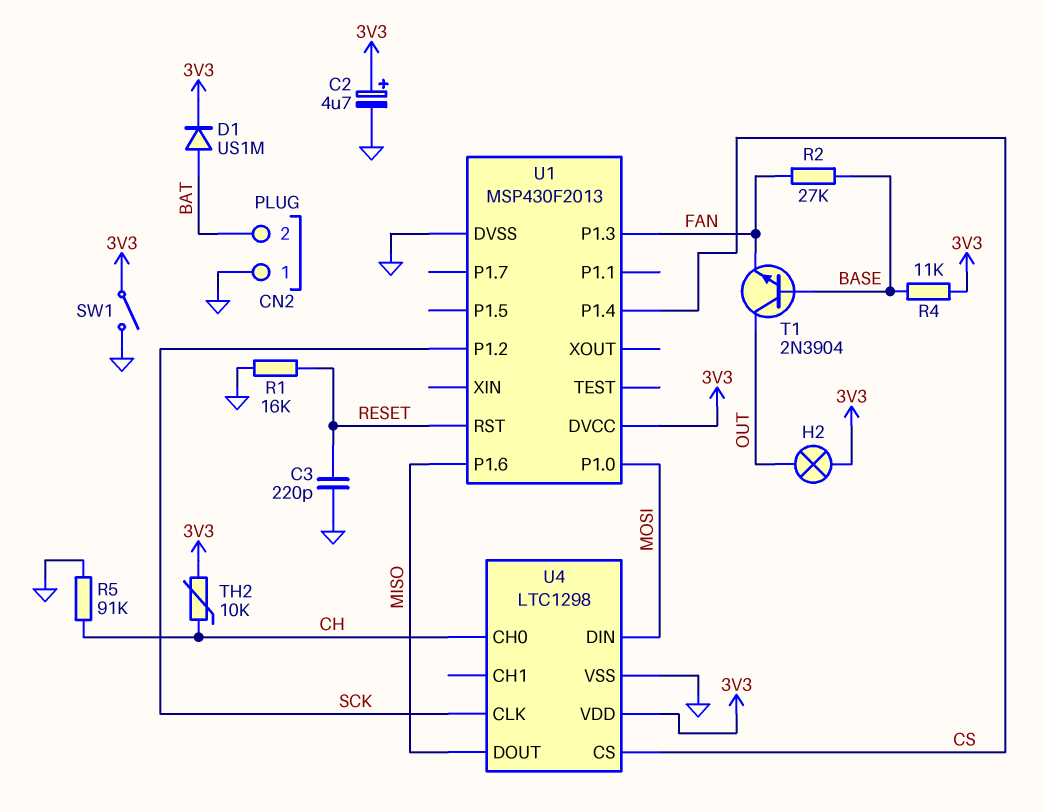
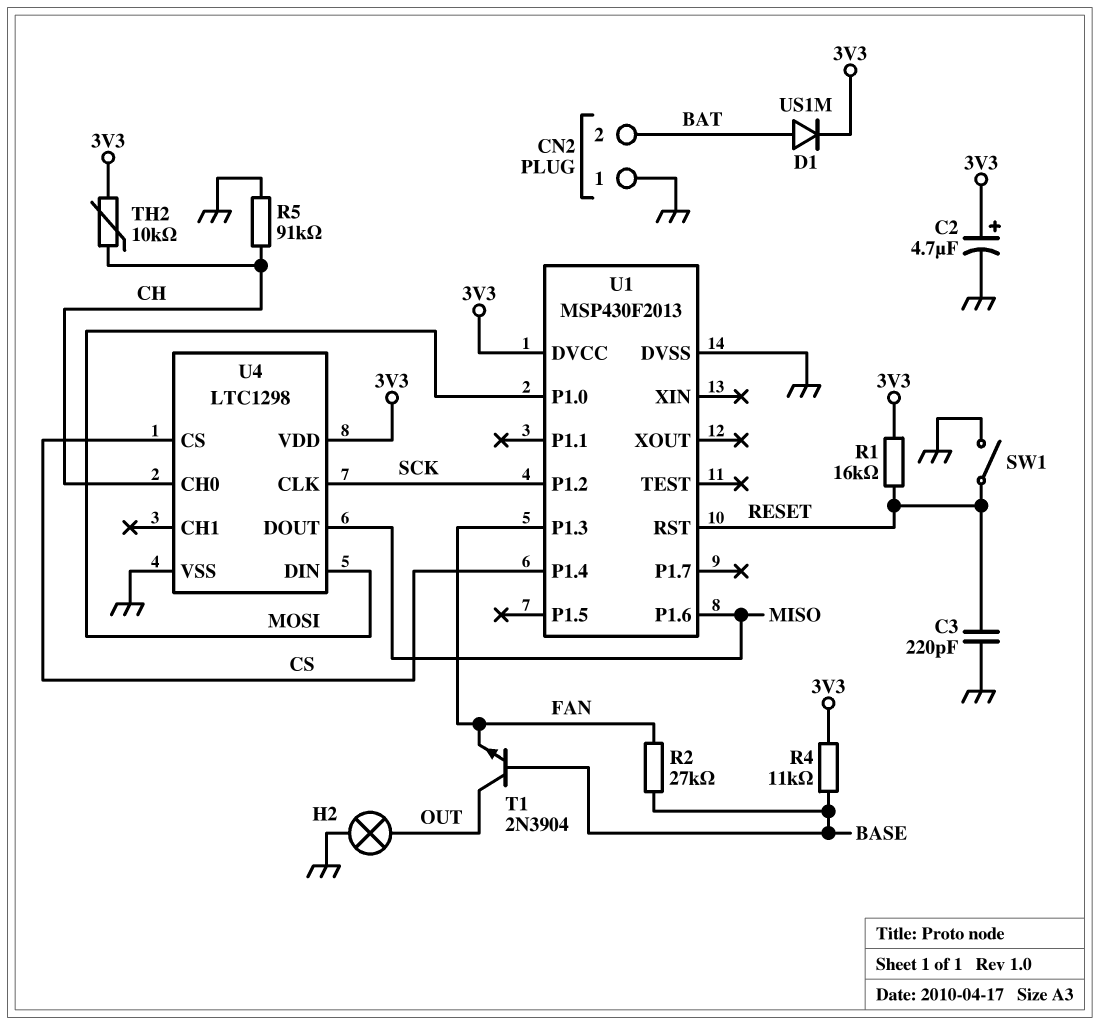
H2: lamp (3V3, OUT) -> lamp (GND, OUT)
R1: 16k (GND, RESET) -> 16k (3V3, RESET)
SW1: switch (3V3, GND) -> switch (GND, RESET)

